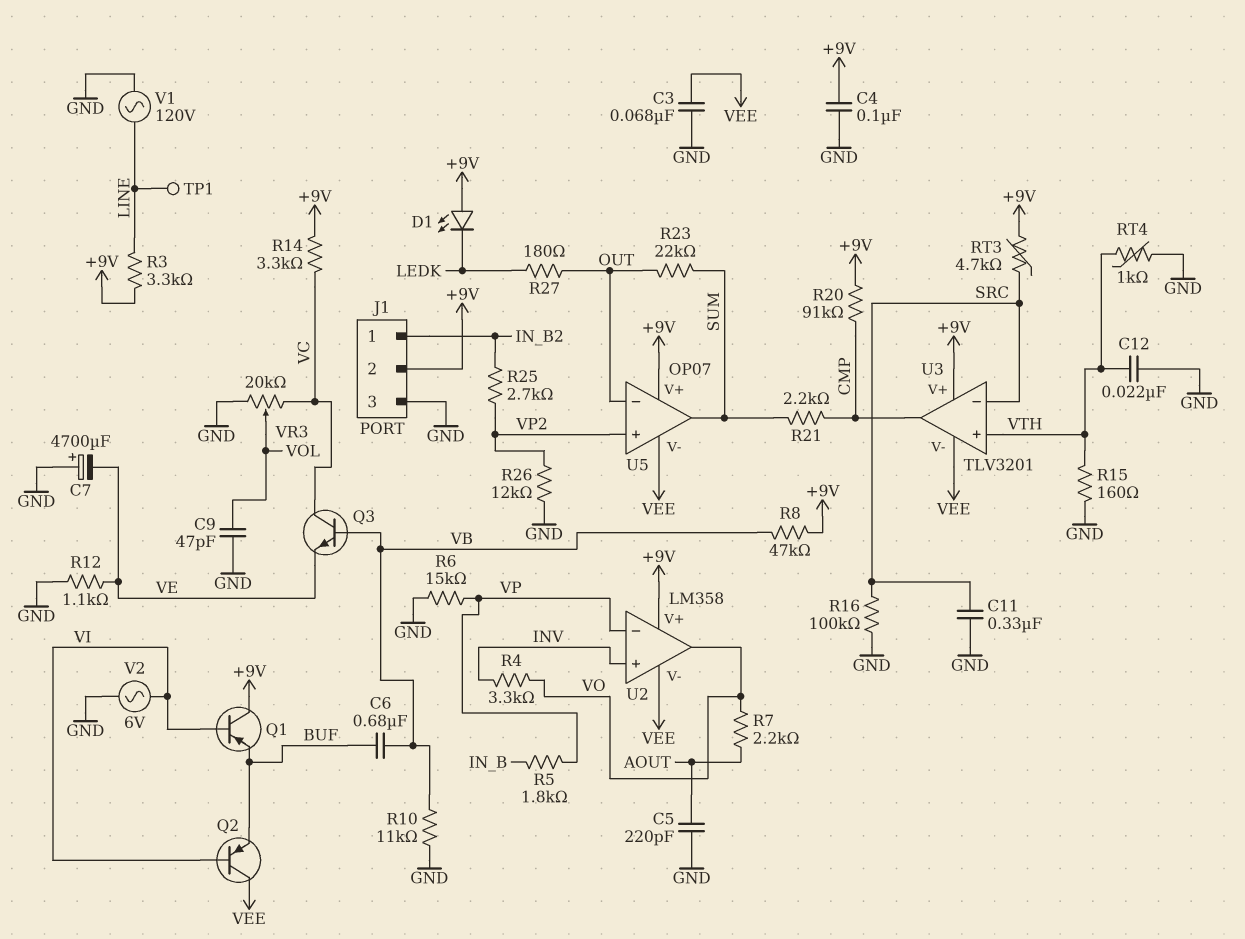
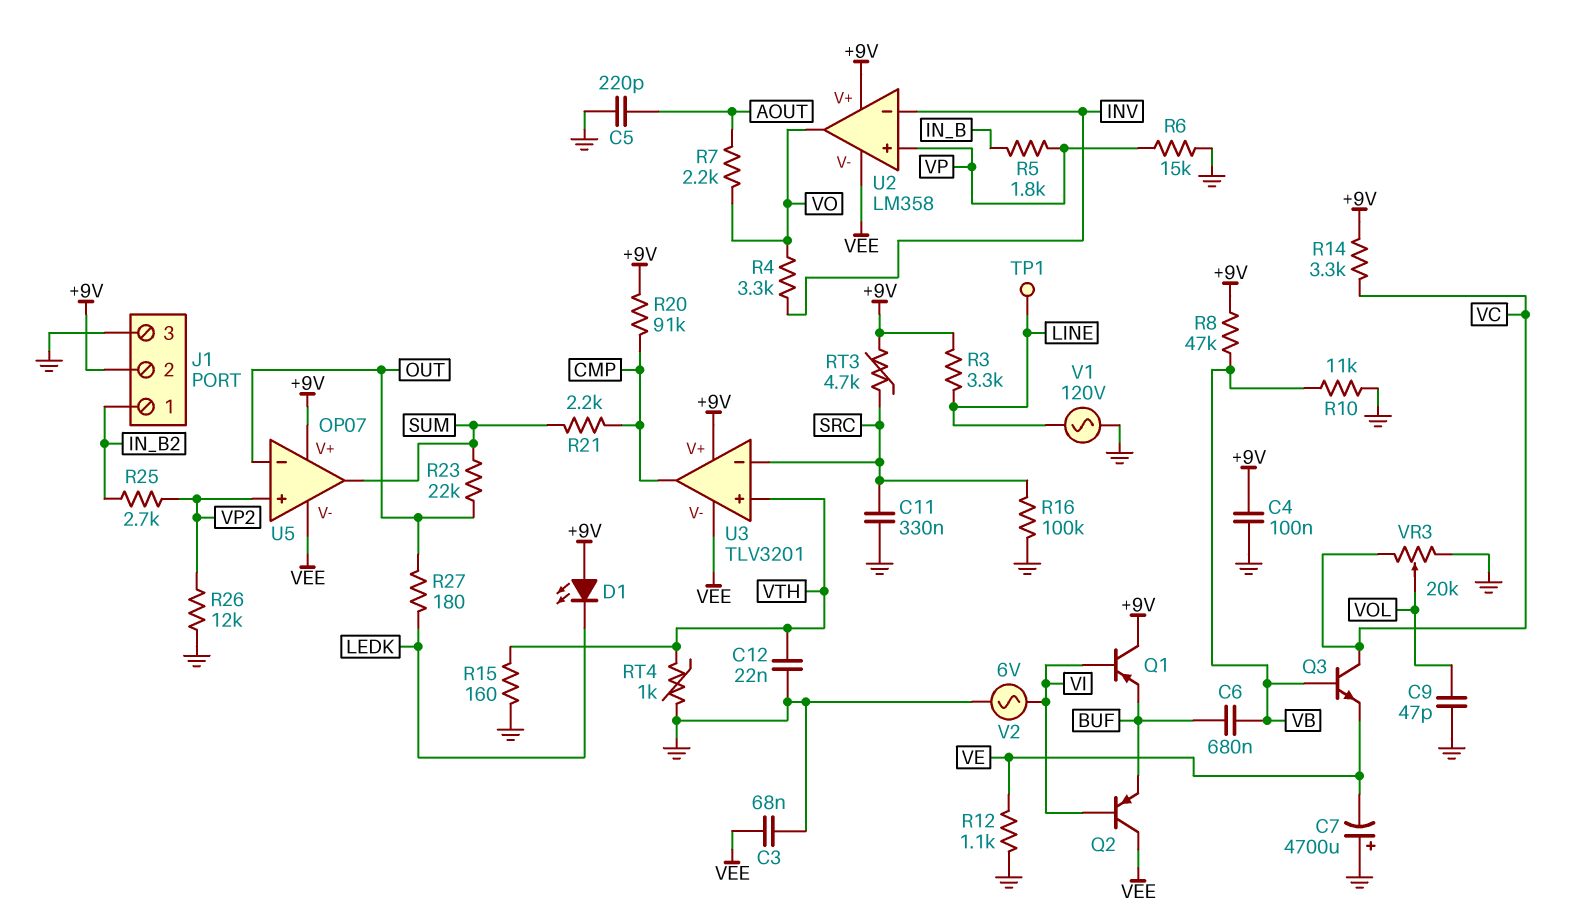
U2 pin in+: INV -> VP
U2 pin in-: VP -> INV

